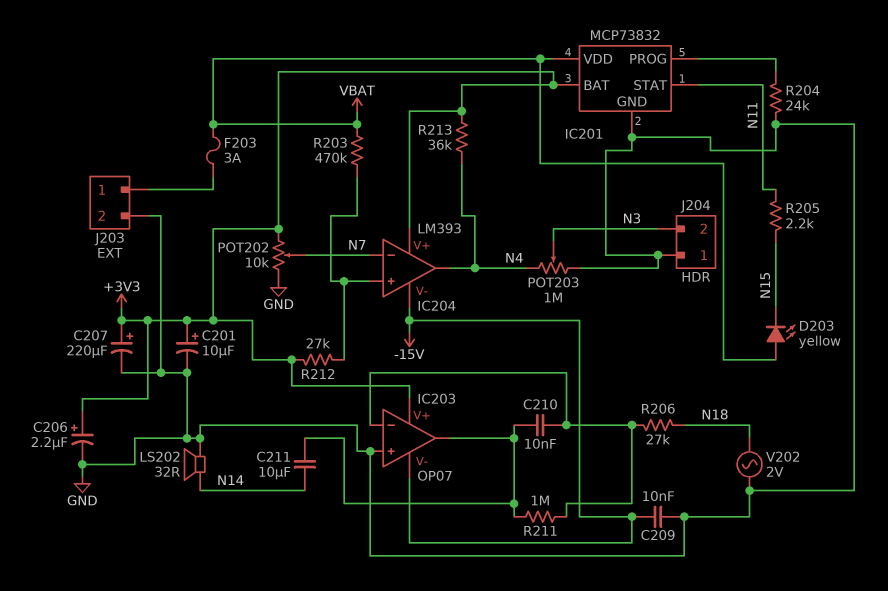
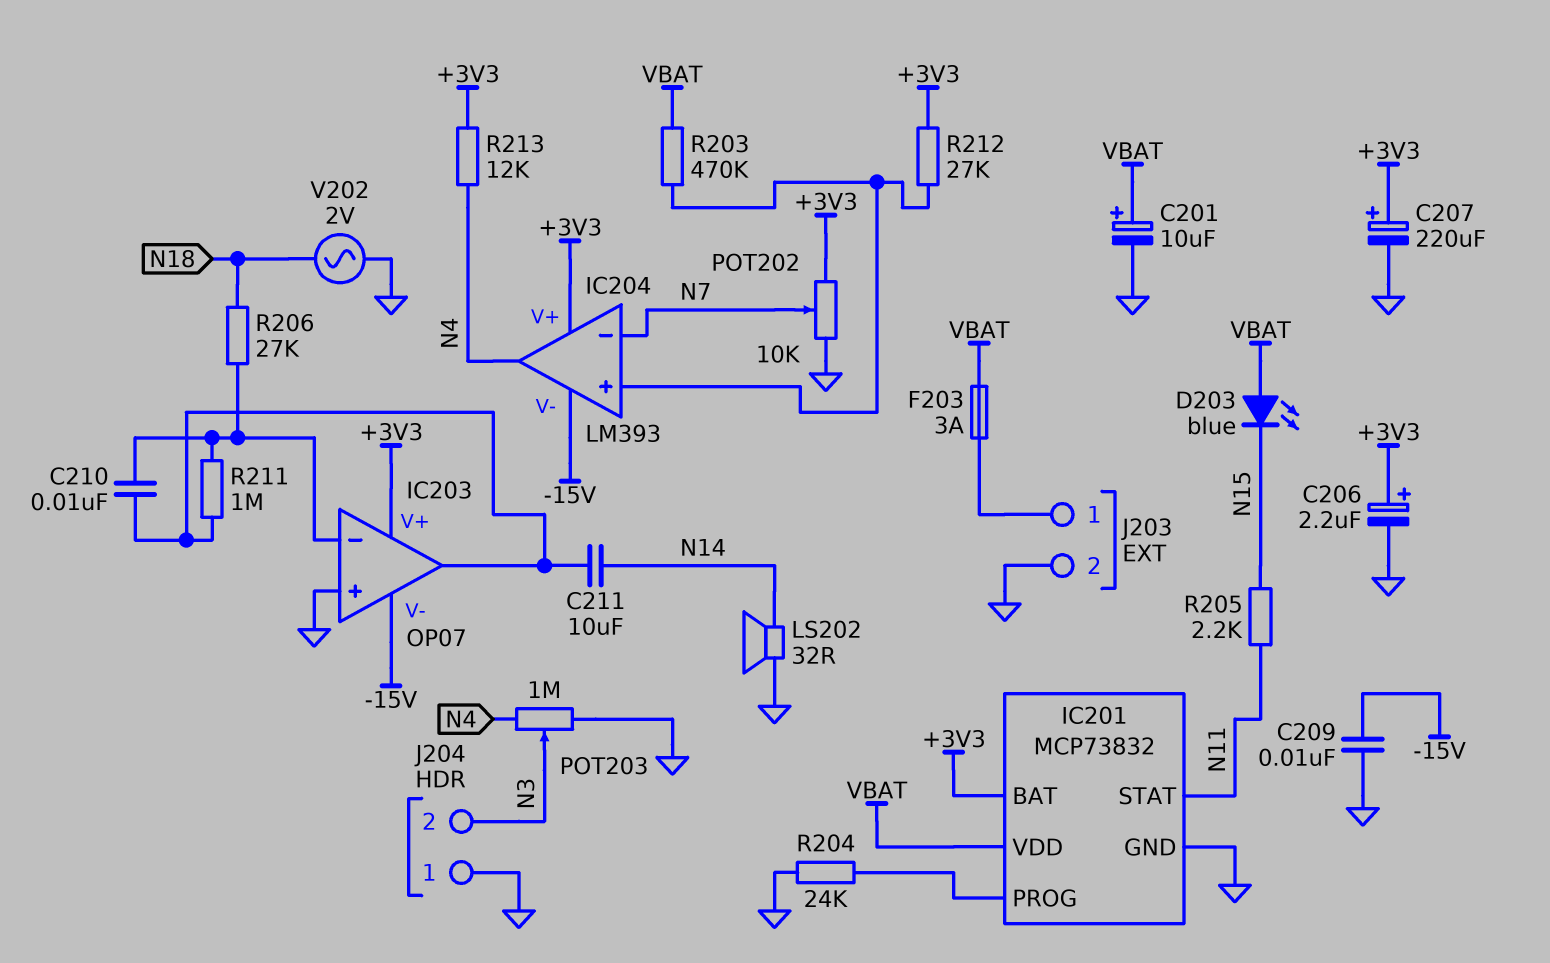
C201: 10uF (plus +3V3, minus GND) -> 10uF (plus VBAT, minus GND)
D203: LED yellow (A VBAT, K N15) -> LED blue (A VBAT, K N15)
R213: 36k (+3V3, N4) -> 12k (+3V3, N4)

